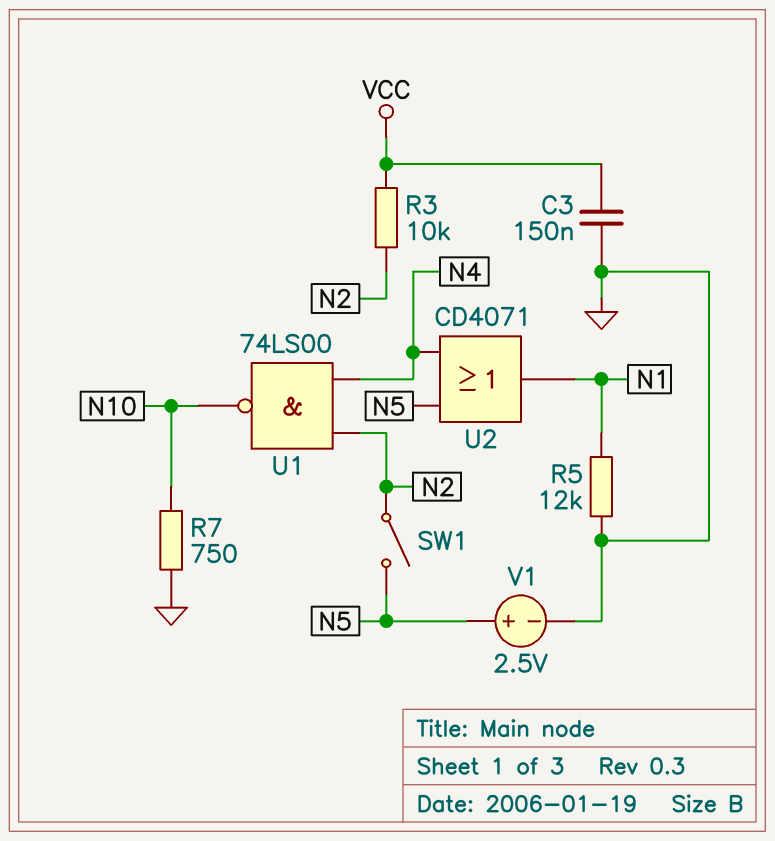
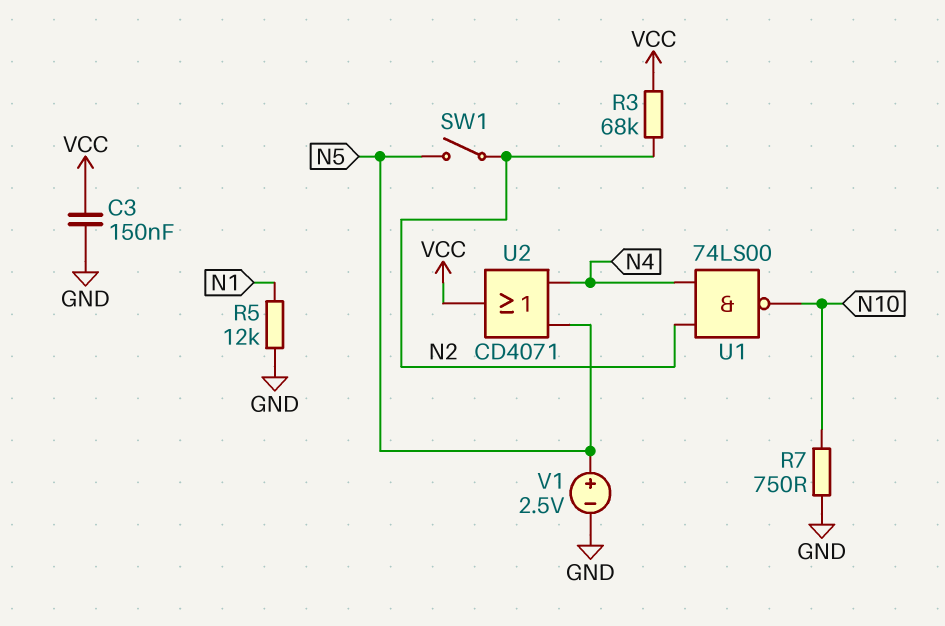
R3: 10k (N2, VCC) -> 68k (N2, VCC)
U2: OR CD4071 (in N4, in N5, out N1) -> OR CD4071 (in N4, in N5, out VCC)

